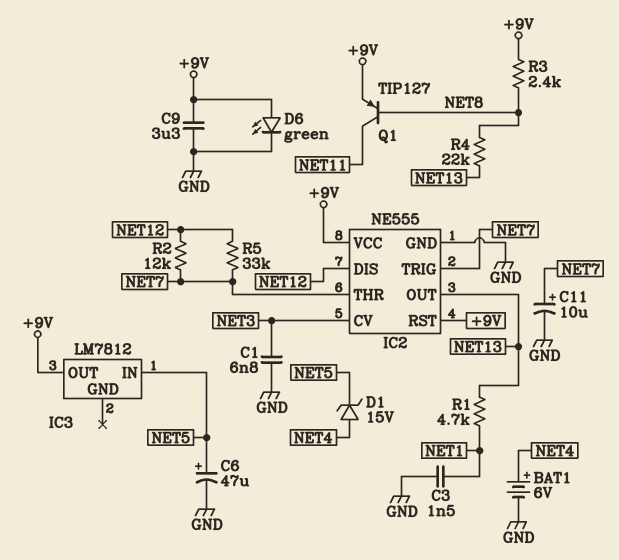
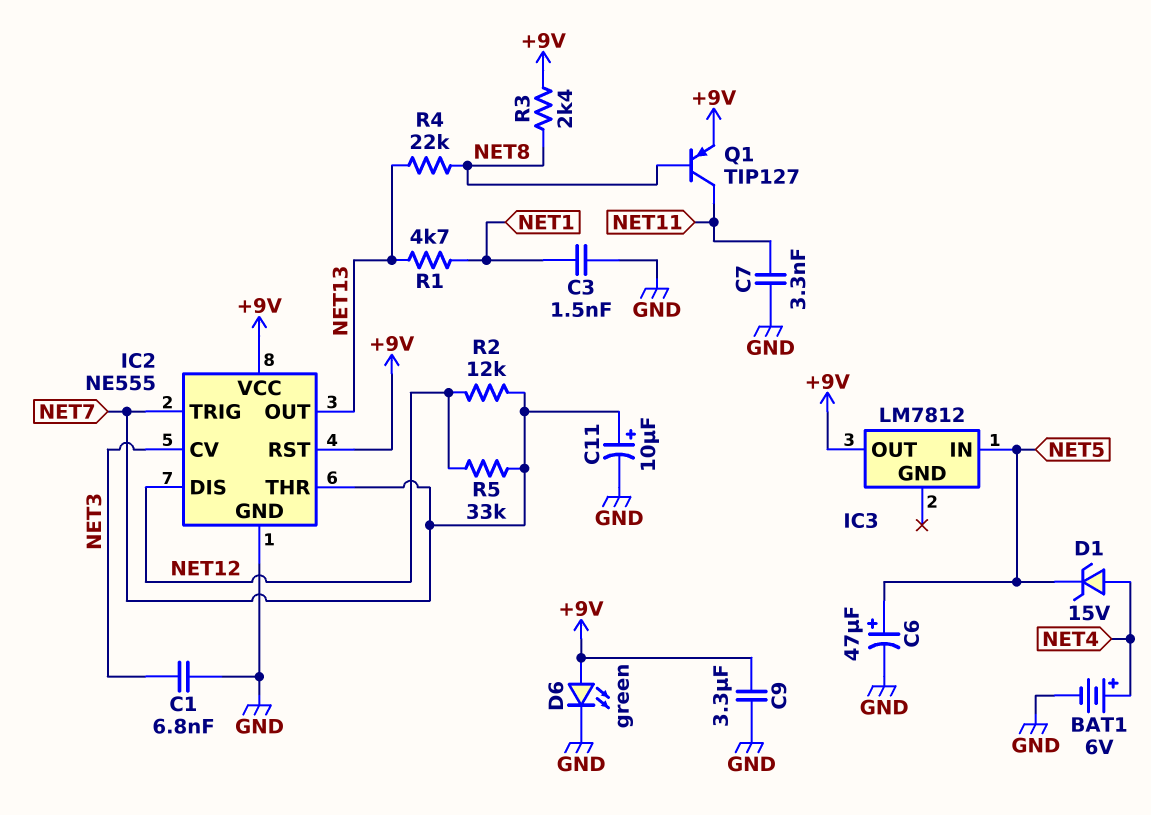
C7: none -> 3.3nF (GND, NET11)

